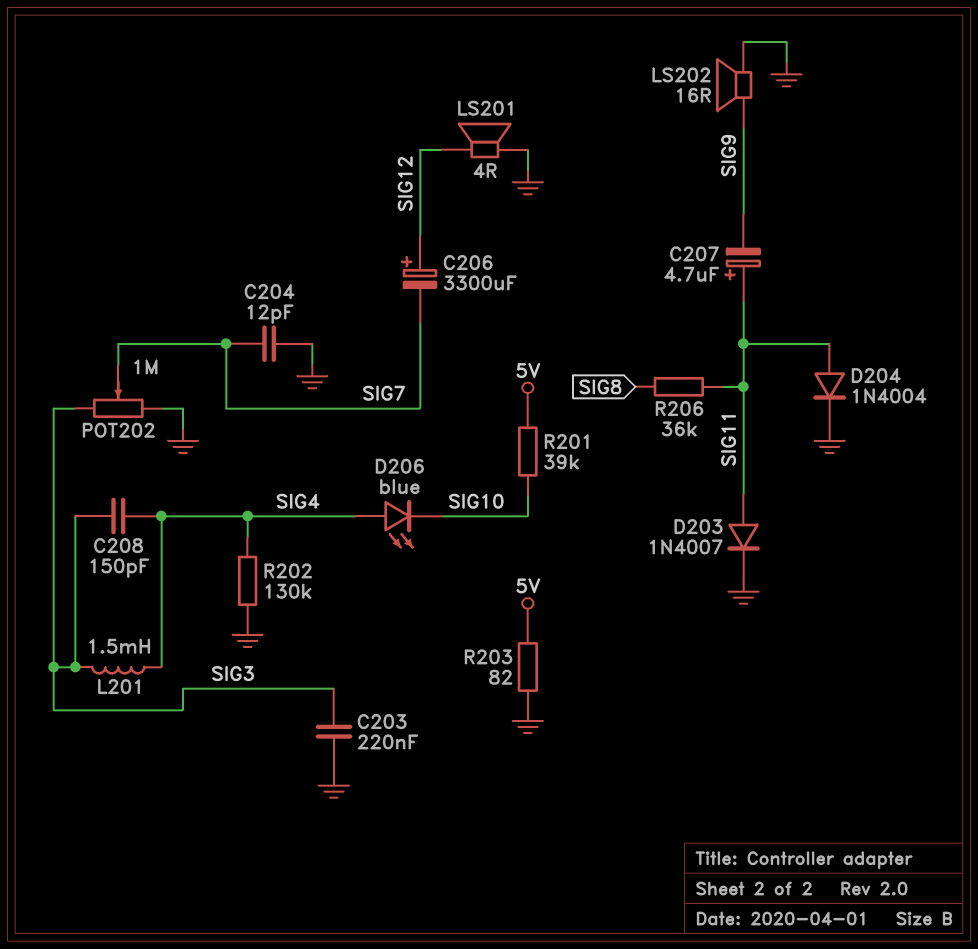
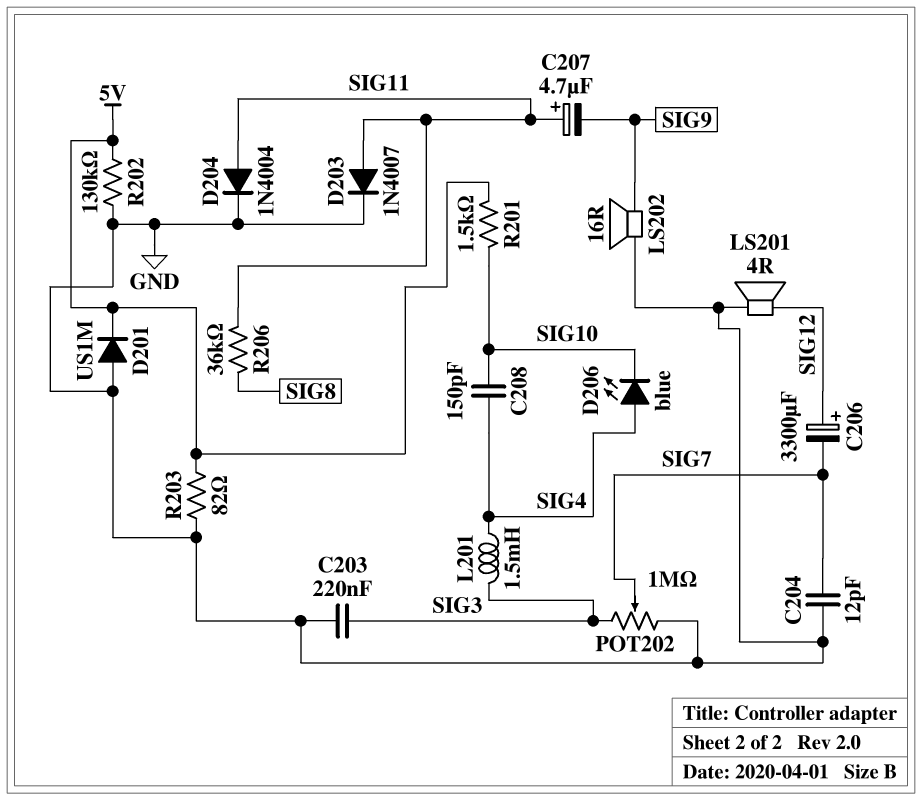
C208: 150pF (SIG3, SIG4) -> 150pF (SIG4, SIG10)
D201: none -> diode US1M (A GND, K 5V)
R201: 39k (5V, SIG10) -> 1.5k (5V, SIG10)
R202: 130k (GND, SIG4) -> 130k (5V, GND)

